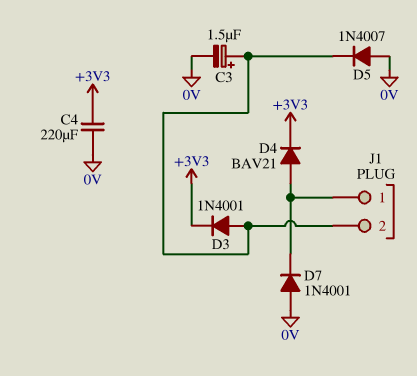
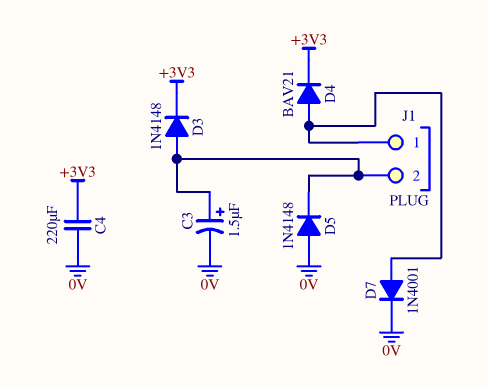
D3: diode 1N4001 (A J1/2, K +3V3) -> diode 1N4148 (A J1/2, K +3V3)
D5: diode 1N4007 (A 0V, K J1/2) -> diode 1N4148 (A 0V, K J1/2)
D7: diode 1N4001 (A 0V, K J1/1) -> diode 1N4001 (A J1/1, K 0V)

